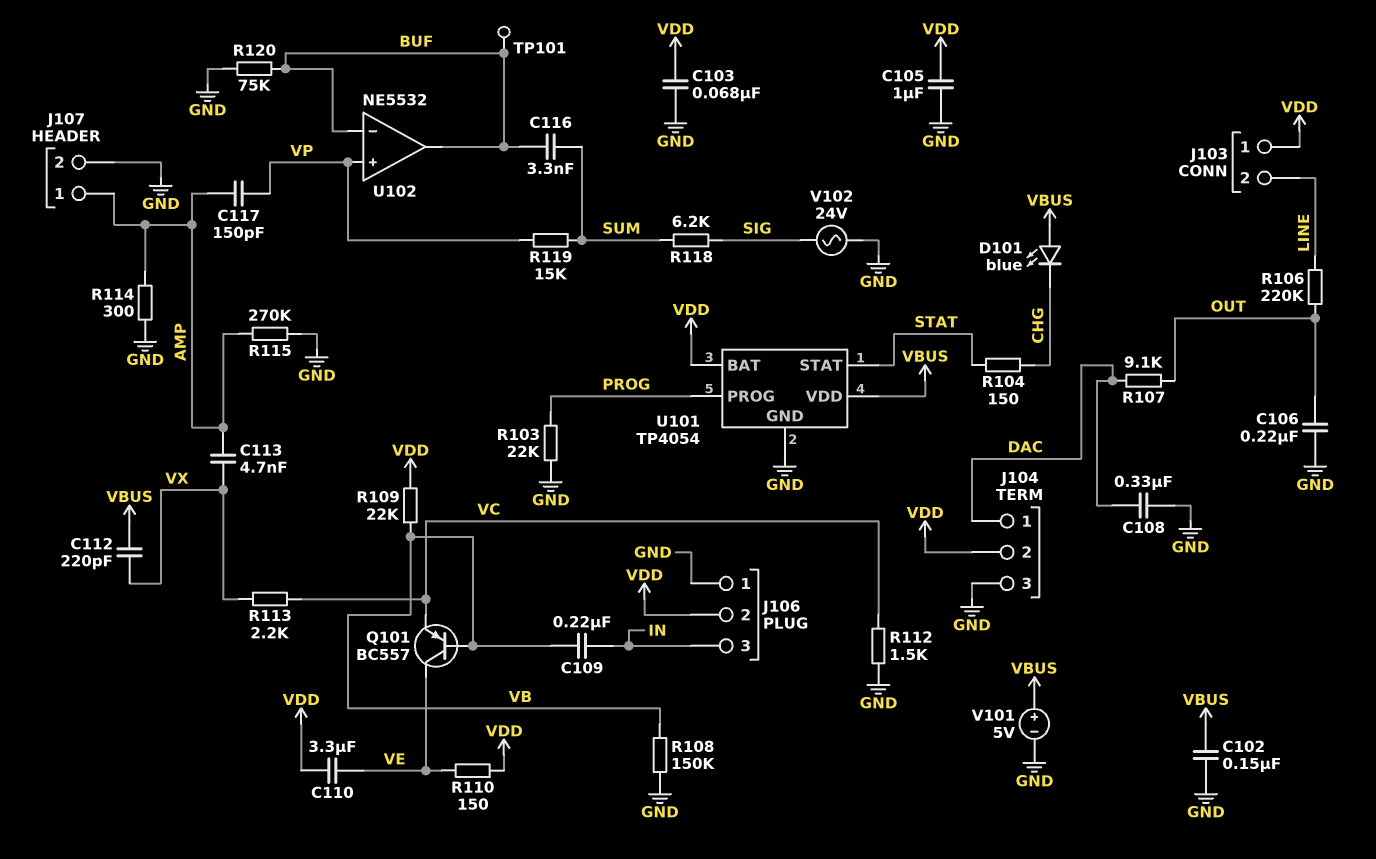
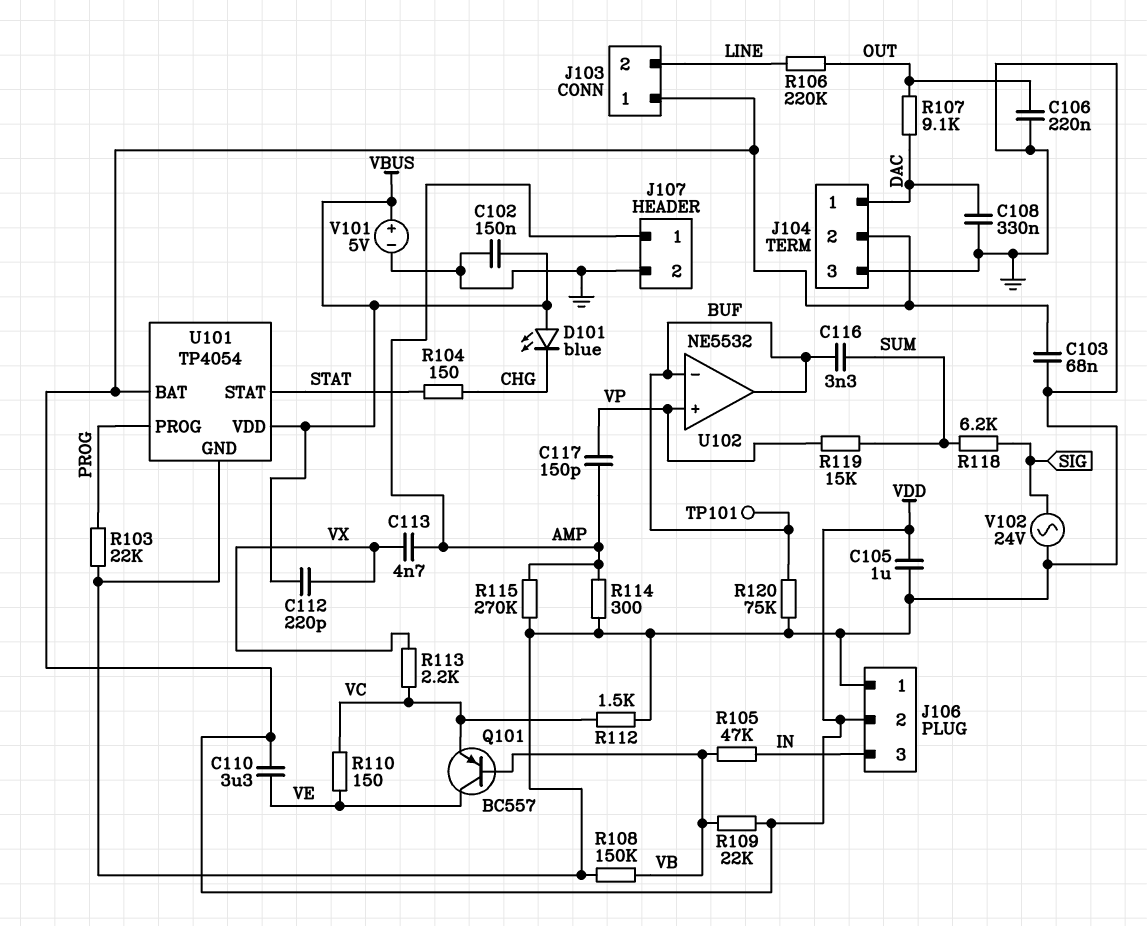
C109: 220nF (IN, VB) -> none
R105: none -> 47k (IN, VB)
R110: 150 (VDD, VE) -> 150 (VC, VE)

